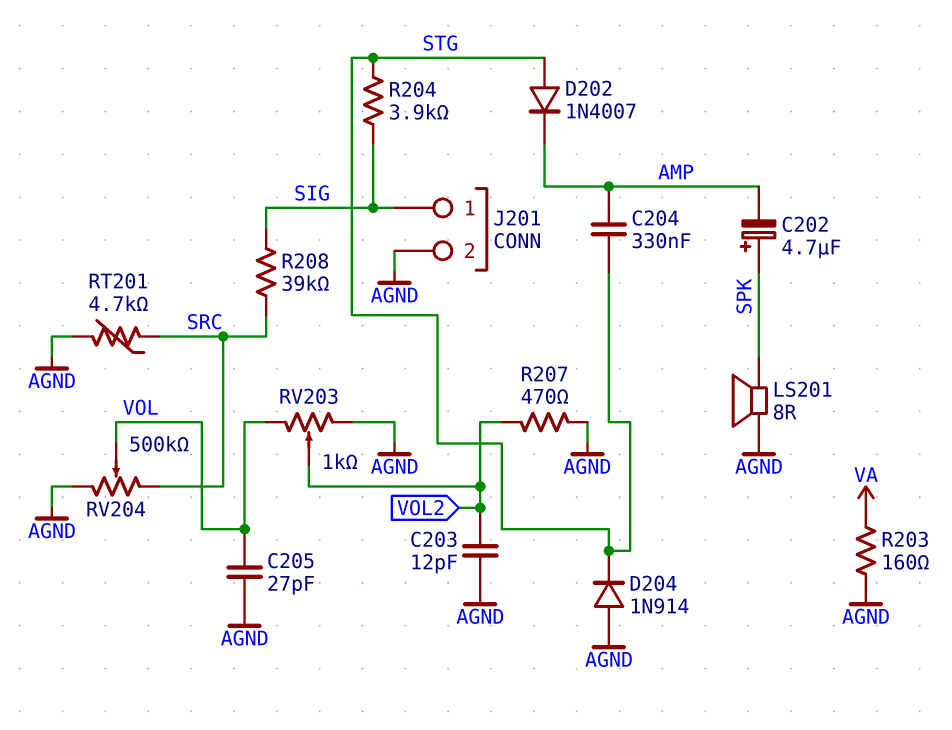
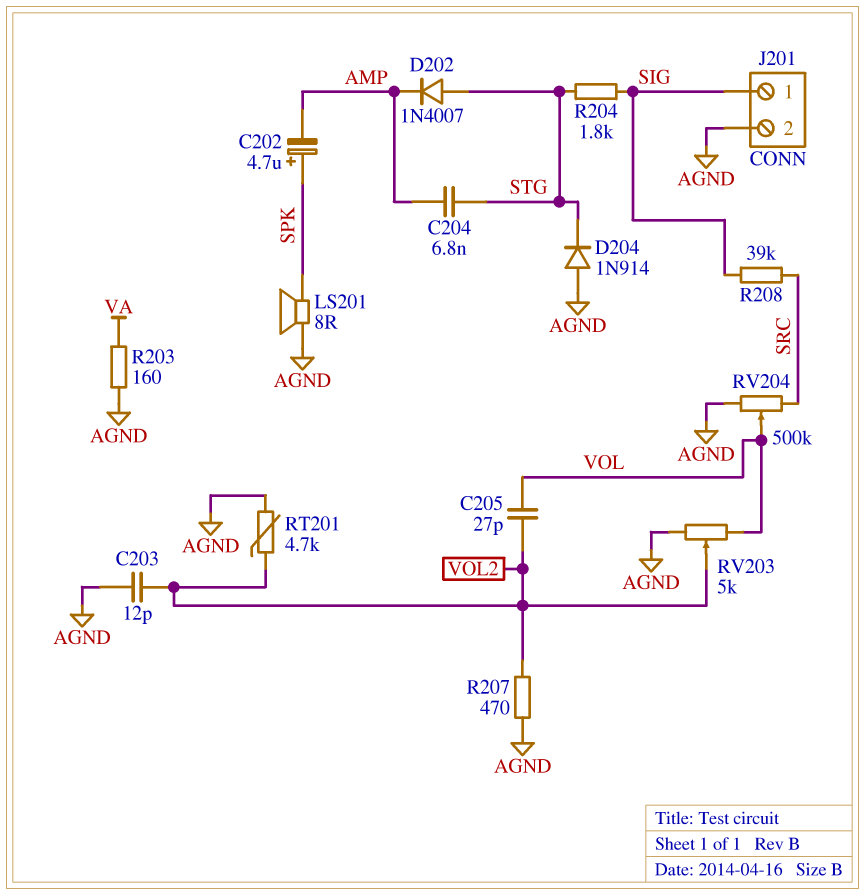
C204: 330nF (AMP, STG) -> 6.8nF (AMP, STG)
C205: 27pF (AGND, VOL) -> 27pF (VOL, VOL2)
R204: 3.9k (SIG, STG) -> 1.8k (SIG, STG)
RT201: 4.7k (AGND, SRC) -> 4.7k (AGND, VOL2)
RV203: 1k (AGND, VOL, wiper VOL2) -> 5k (AGND, VOL, wiper VOL2)

